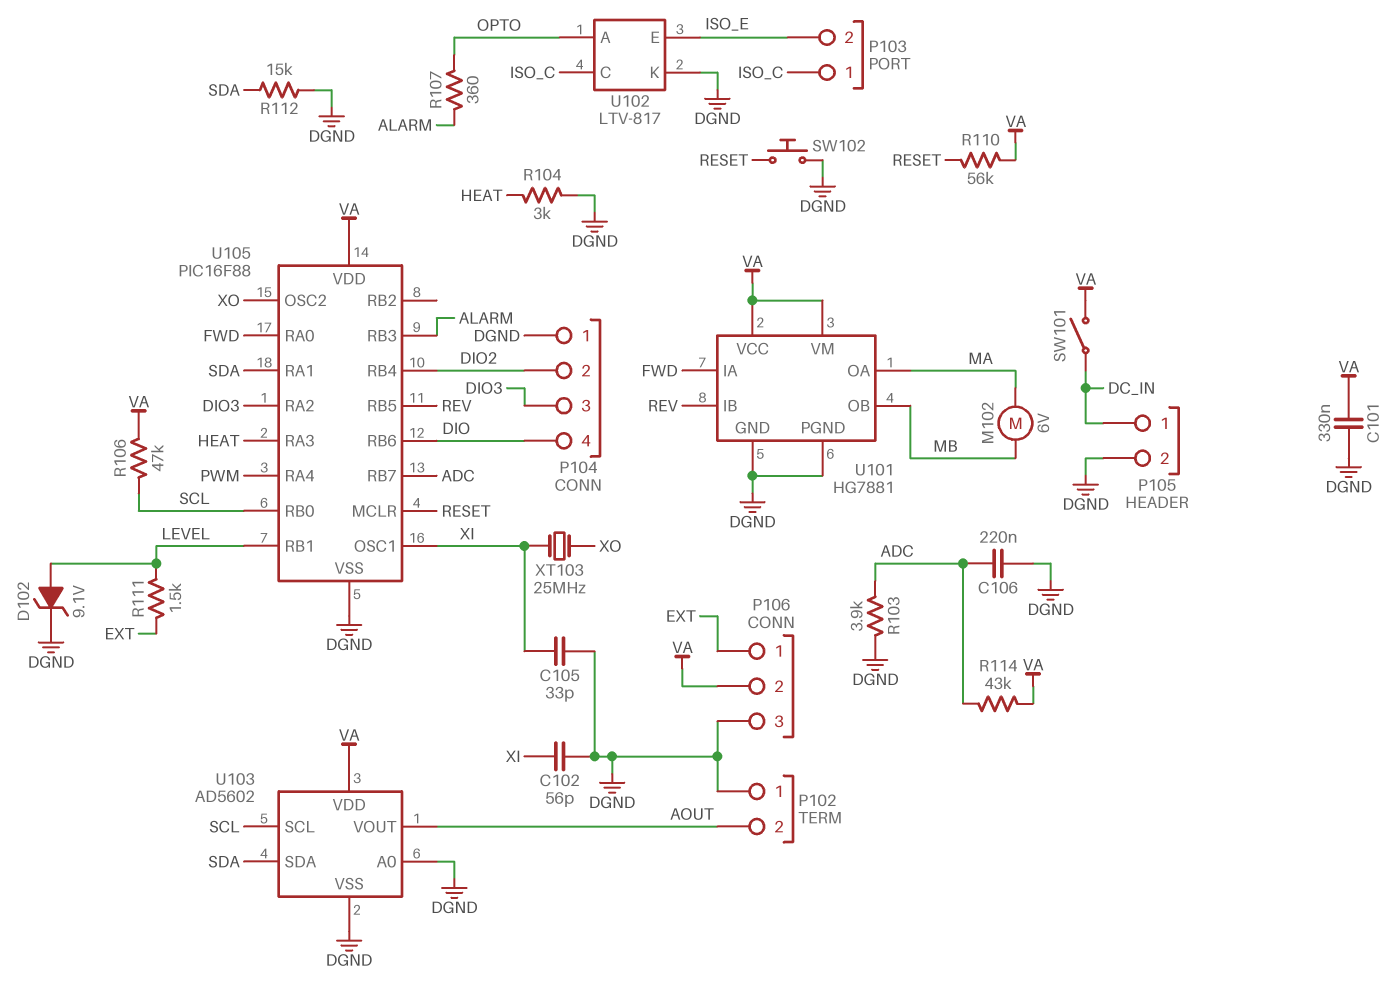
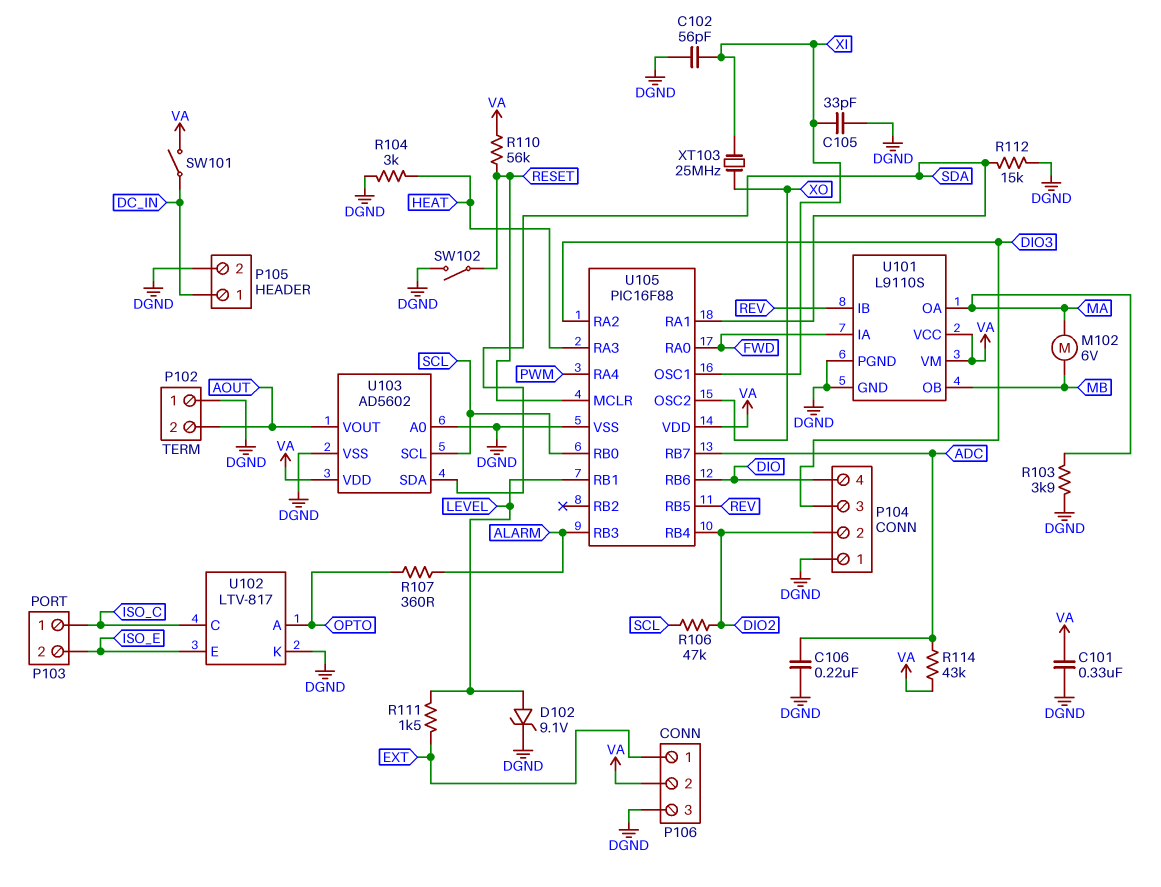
R103: 3.9k (ADC, DGND) -> 3.9k (DGND, MA)
R106: 47k (SCL, VA) -> 47k (DIO2, SCL)
SW102: button (DGND, RESET) -> switch (DGND, RESET)
U101: HG7881 -> L9110S

